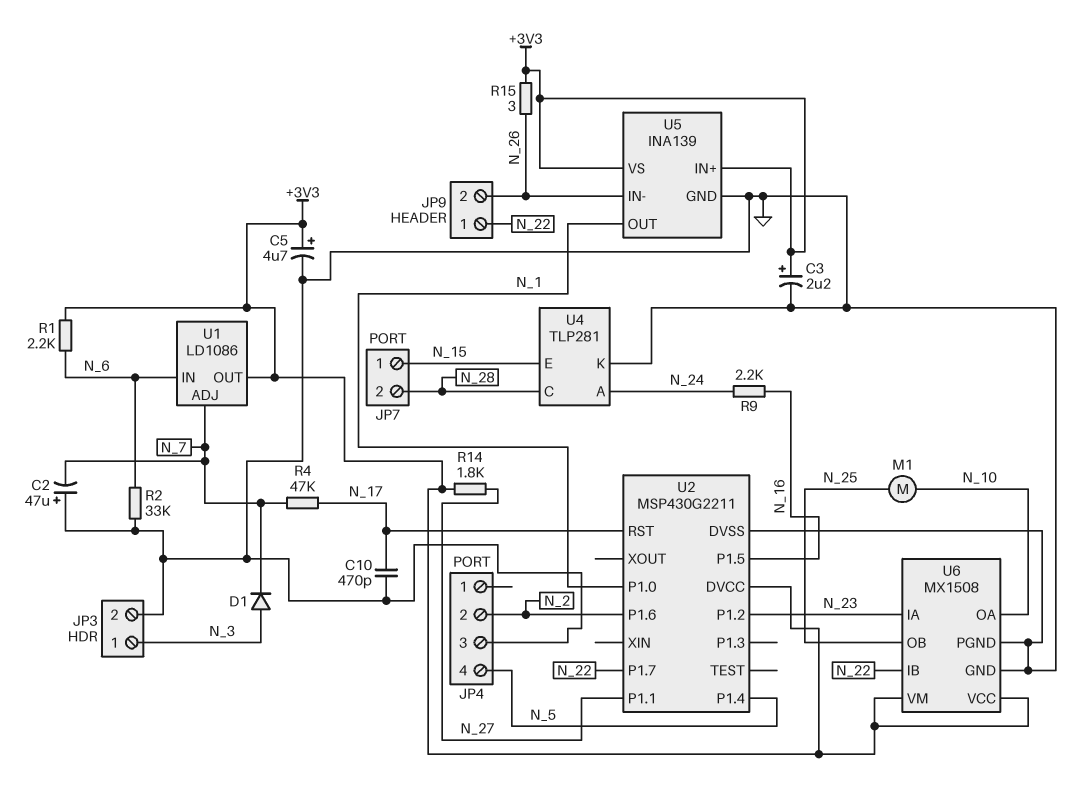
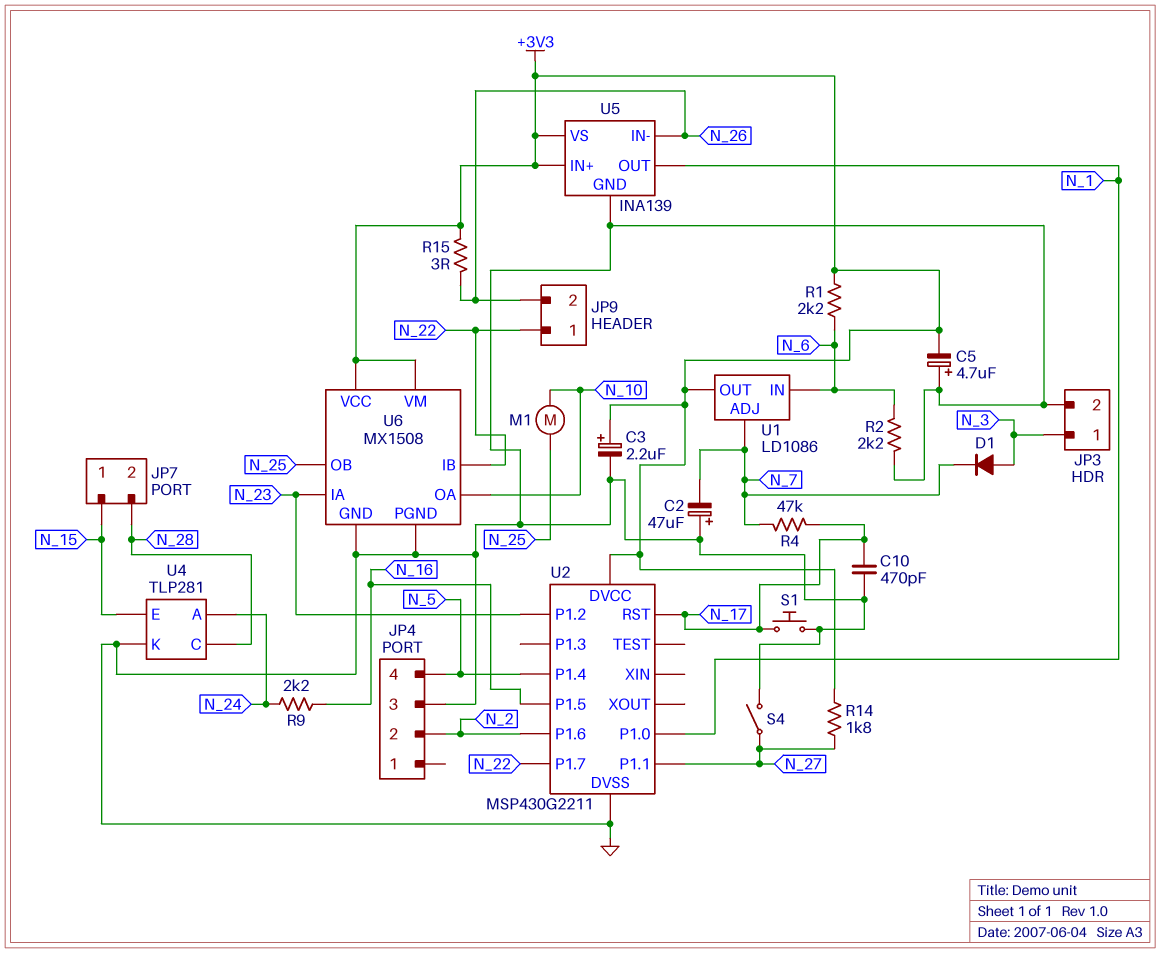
C5: 4.7uF (plus +3V3, minus GND) -> 4.7uF (plus GND, minus +3V3)
R2: 33k (GND, N_6) -> 2.2k (GND, N_6)
S1: none -> button (GND, N_17)
S4: none -> switch (GND, N_27)

